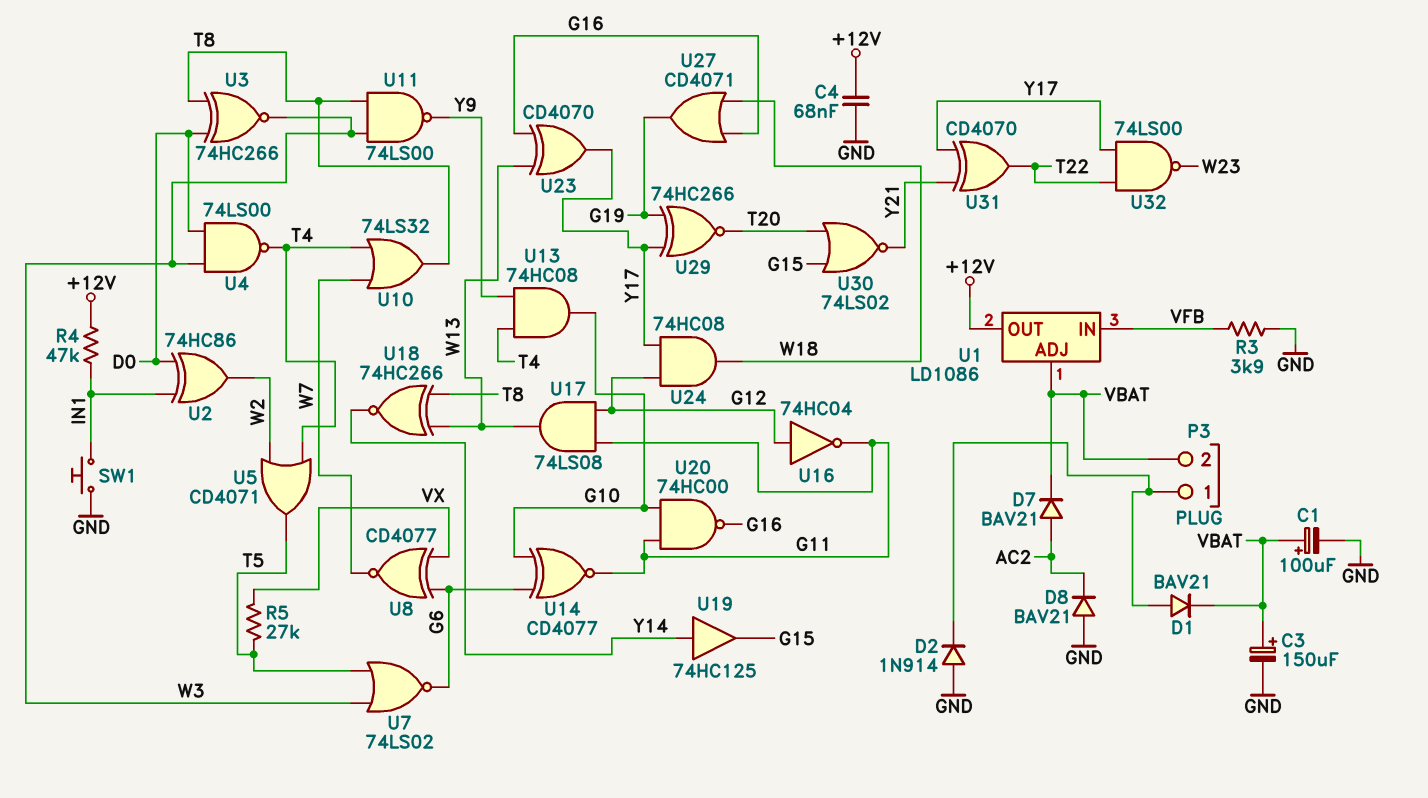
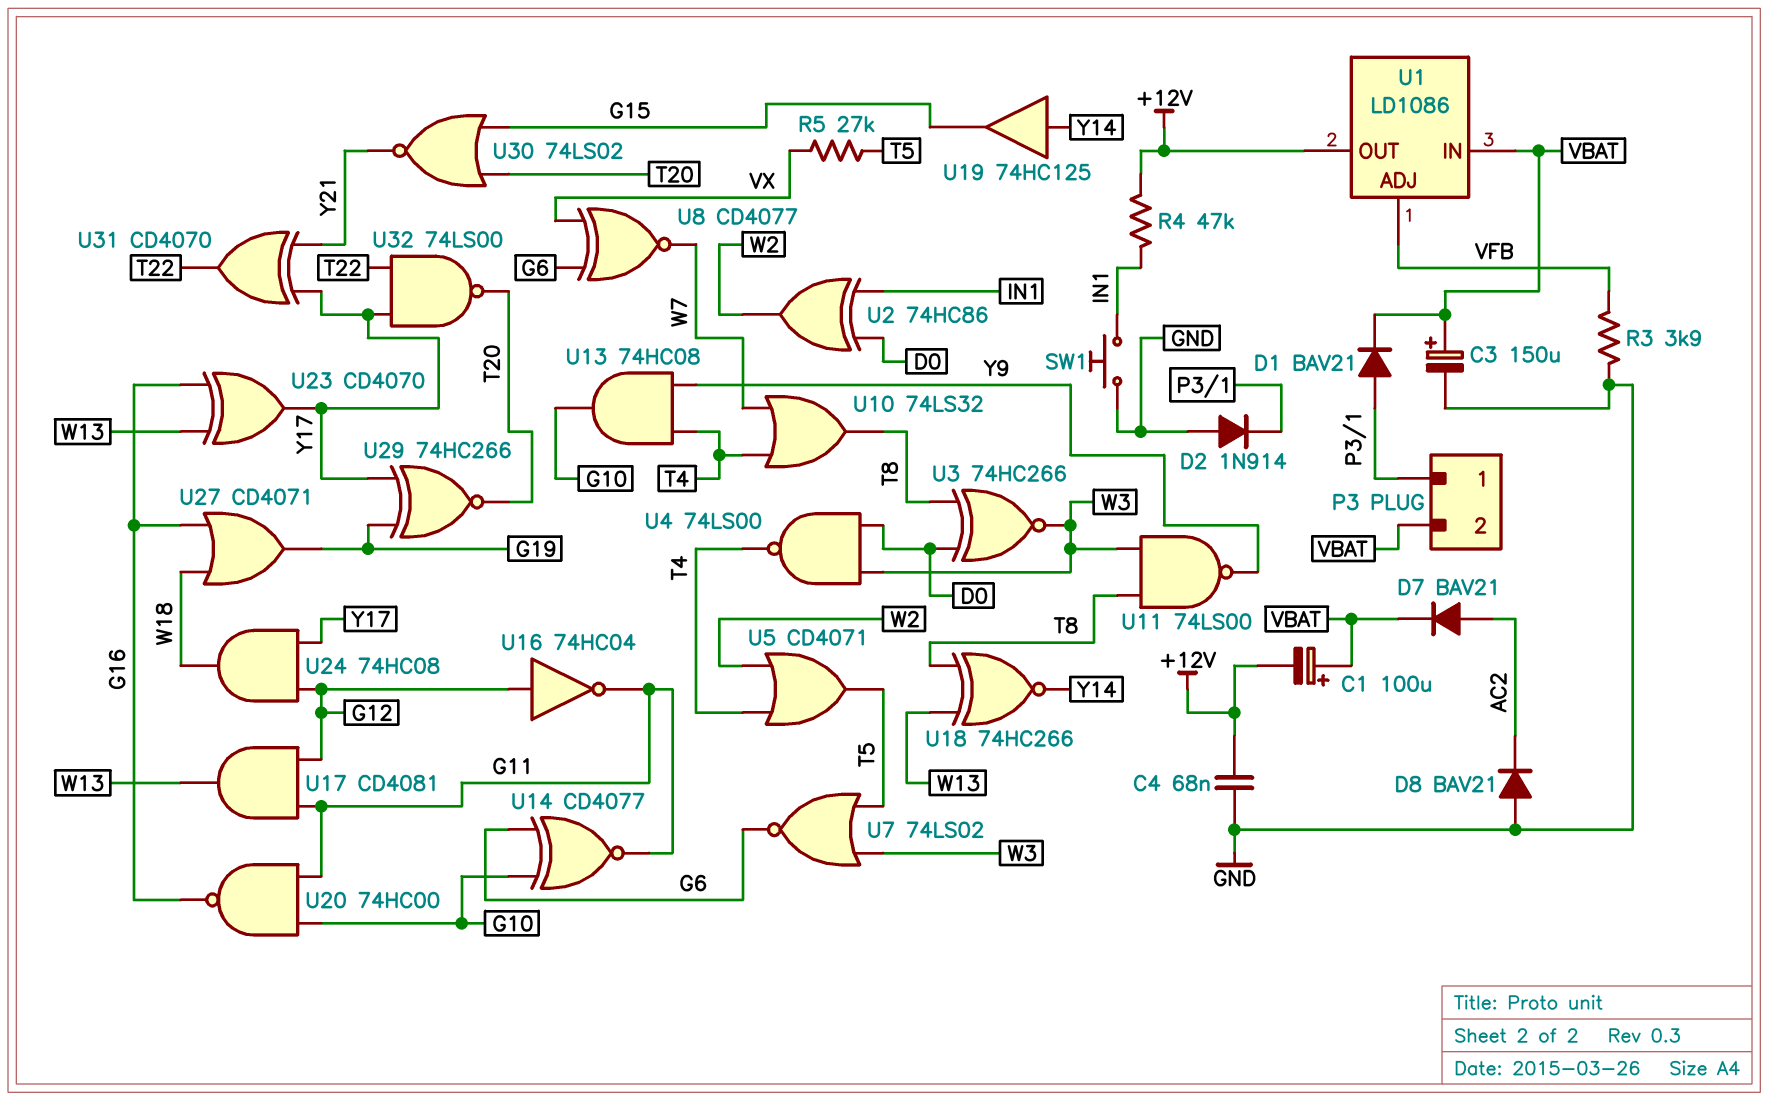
C1: 100uF (plus VBAT, minus GND) -> 100uF (plus VBAT, minus +12V)
U1 pin ADJ: VBAT -> VFB
U1 pin IN: VFB -> VBAT
U17: AND 74LS08 (in G11, in G12, out W13) -> AND CD4081 (in G11, in G12, out W13)
U32: NAND 74LS00 (in T22, in Y17, out W23) -> NAND 74LS00 (in T22, in Y17, out T20)

